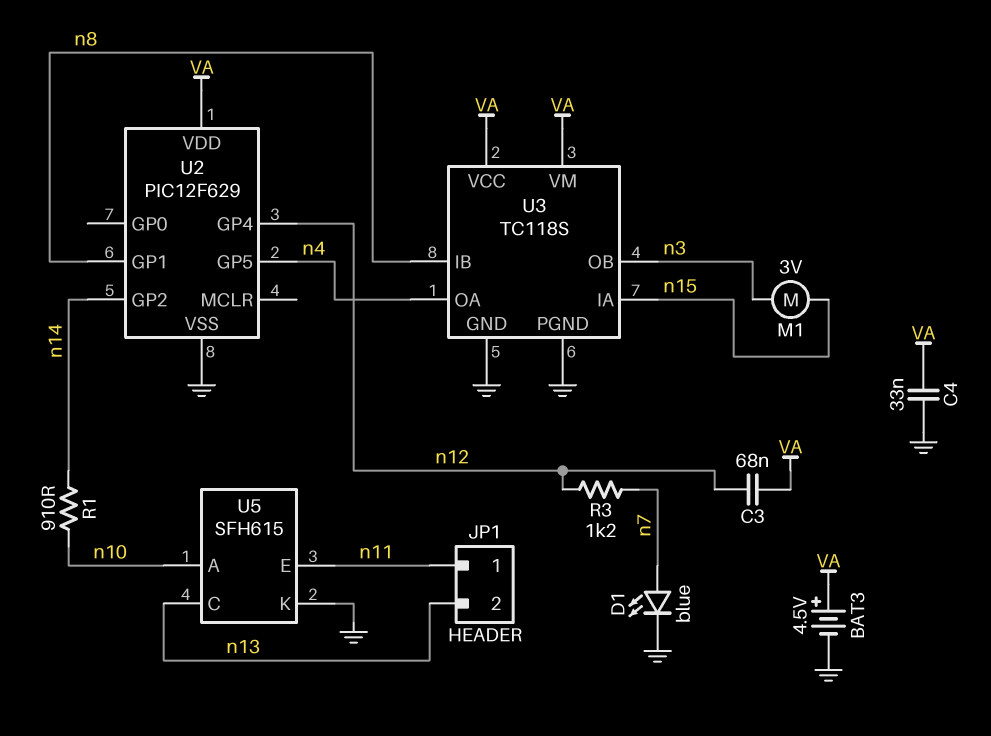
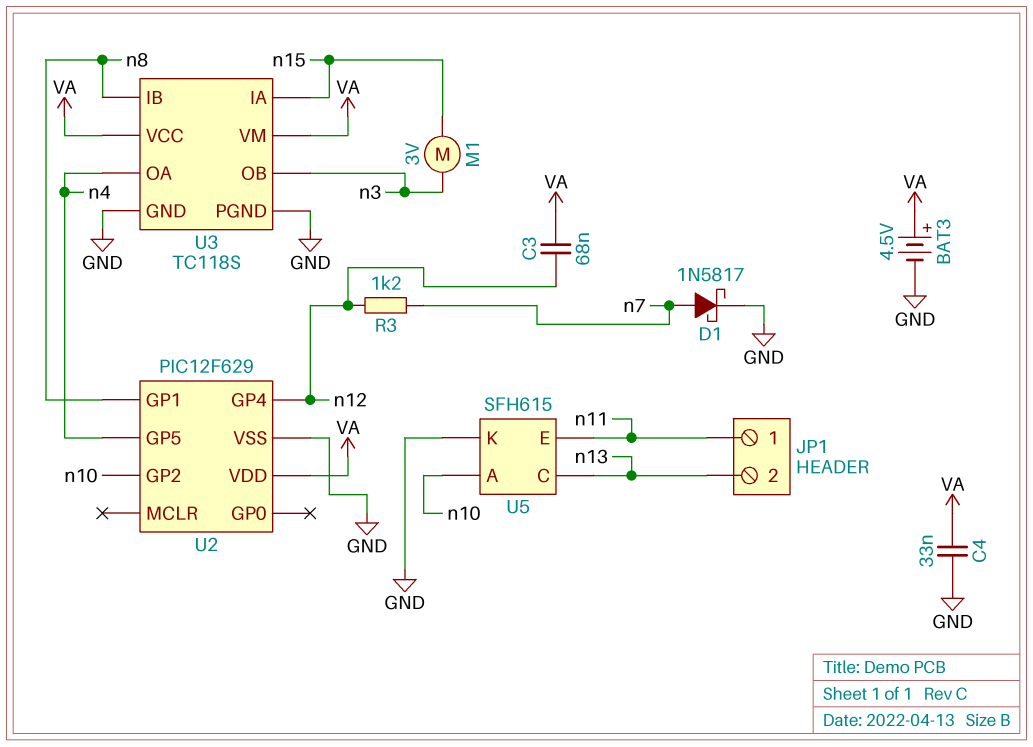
D1: LED blue (A n7, K GND) -> schottky 1N5817 (A n7, K GND)
R1: 910 (n10, n14) -> none
U2 pin GP2: n14 -> n10

